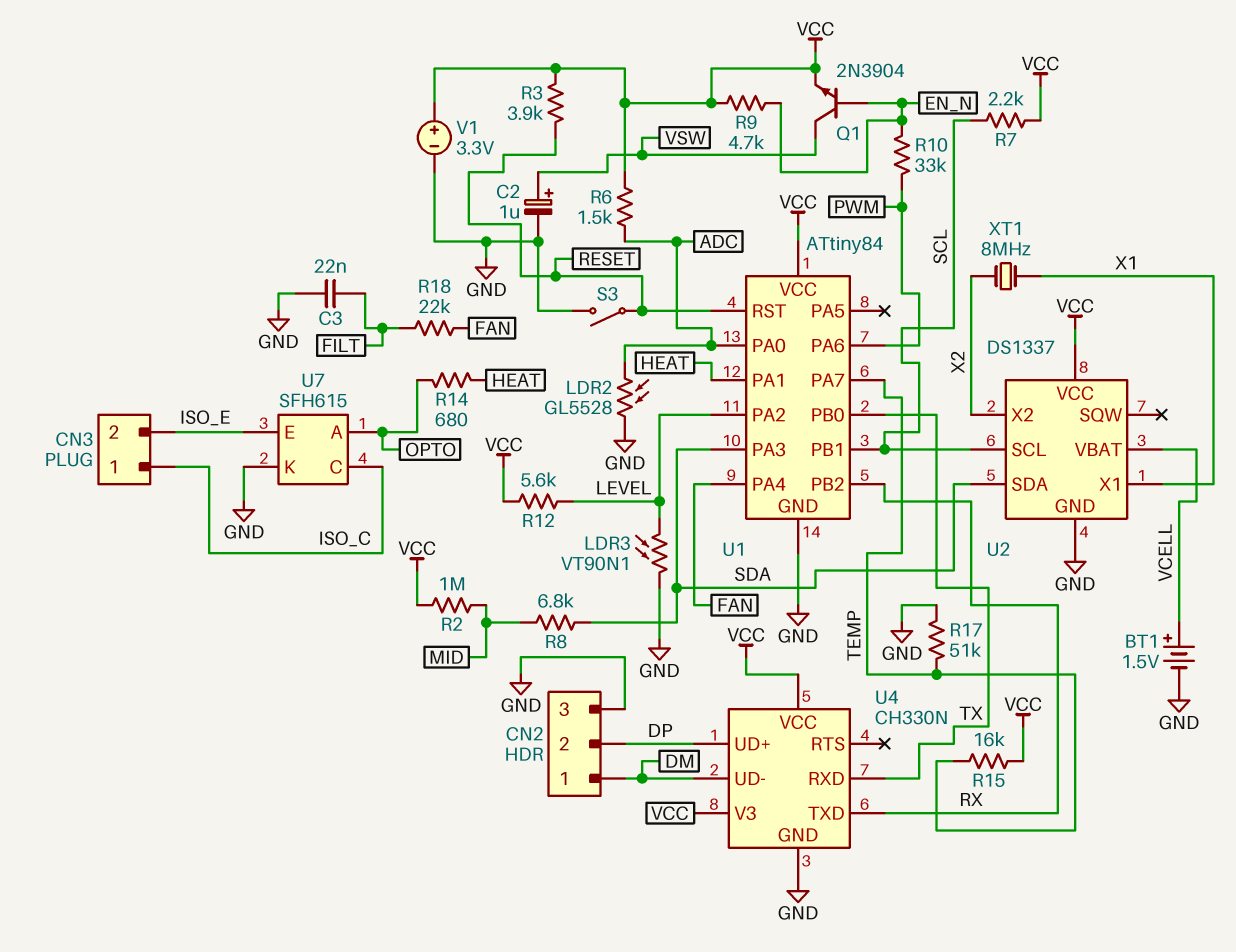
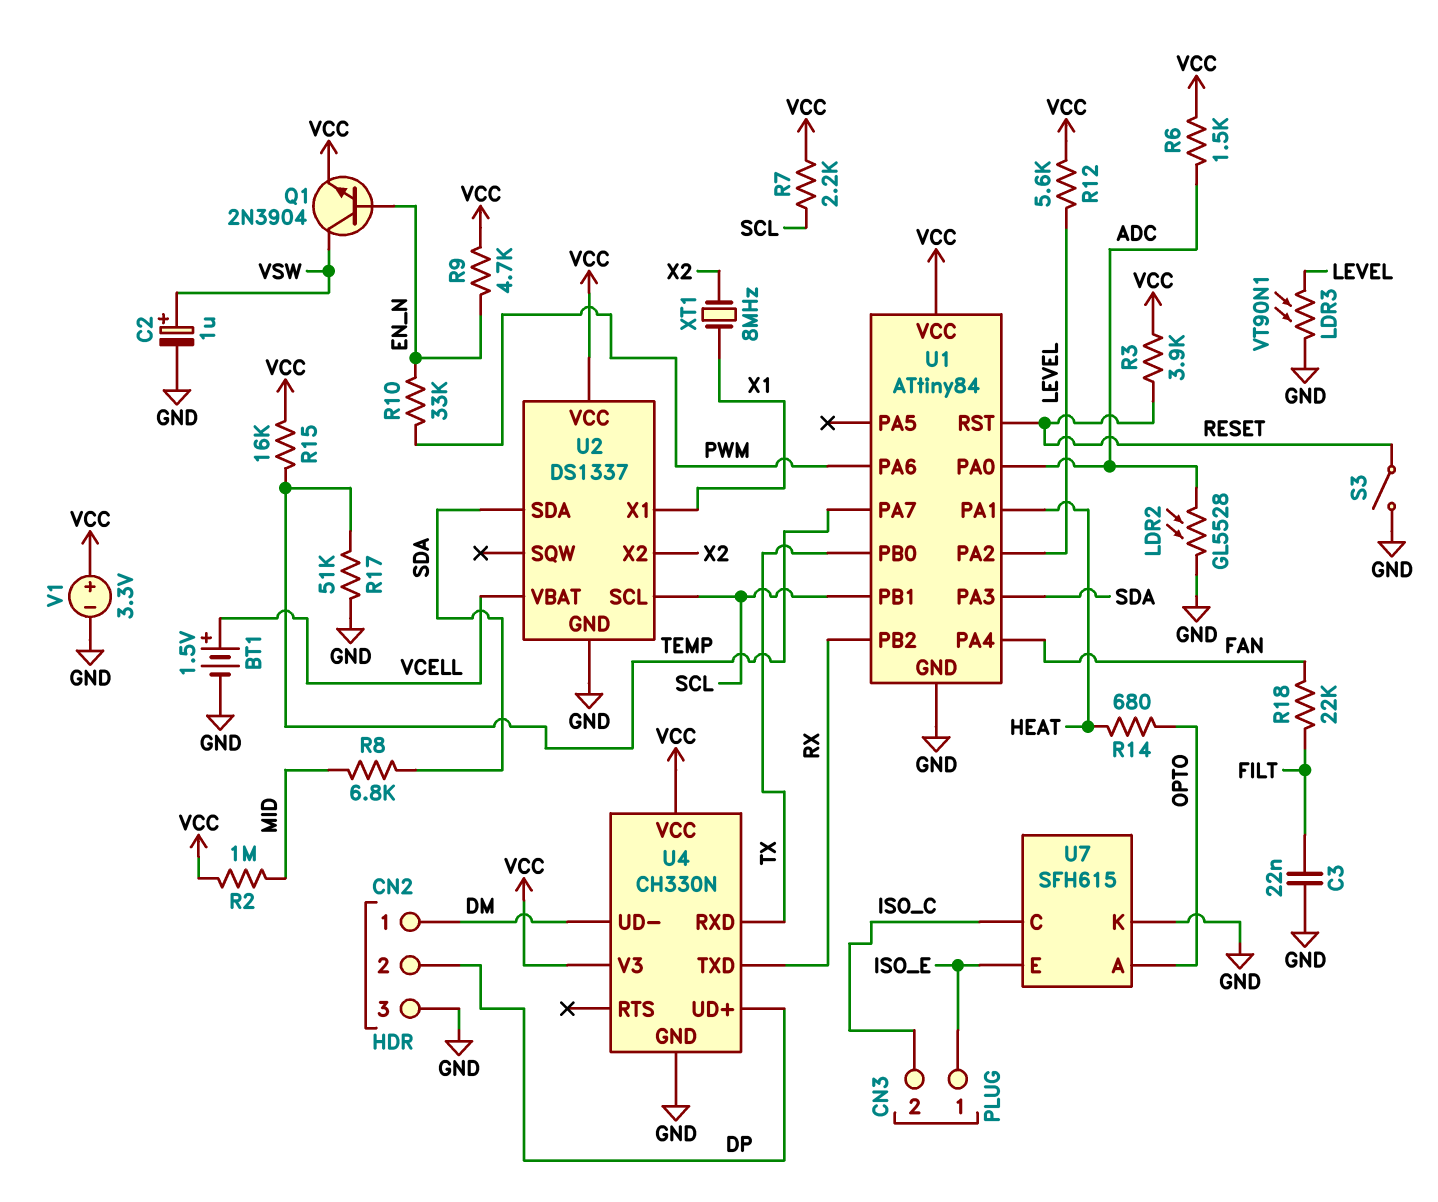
CN3 pin 1: ISO_C -> ISO_E
CN3 pin 2: ISO_E -> ISO_C

